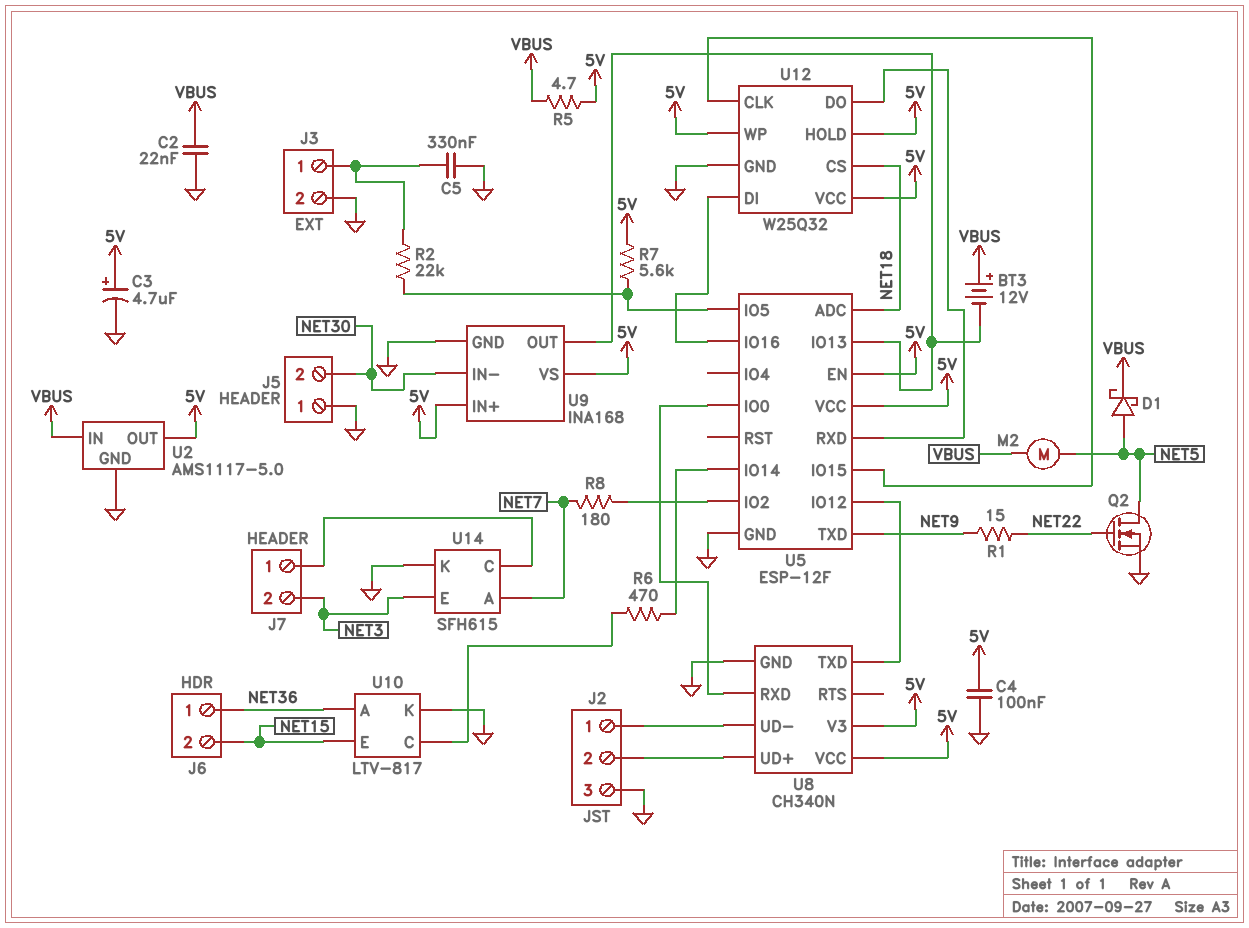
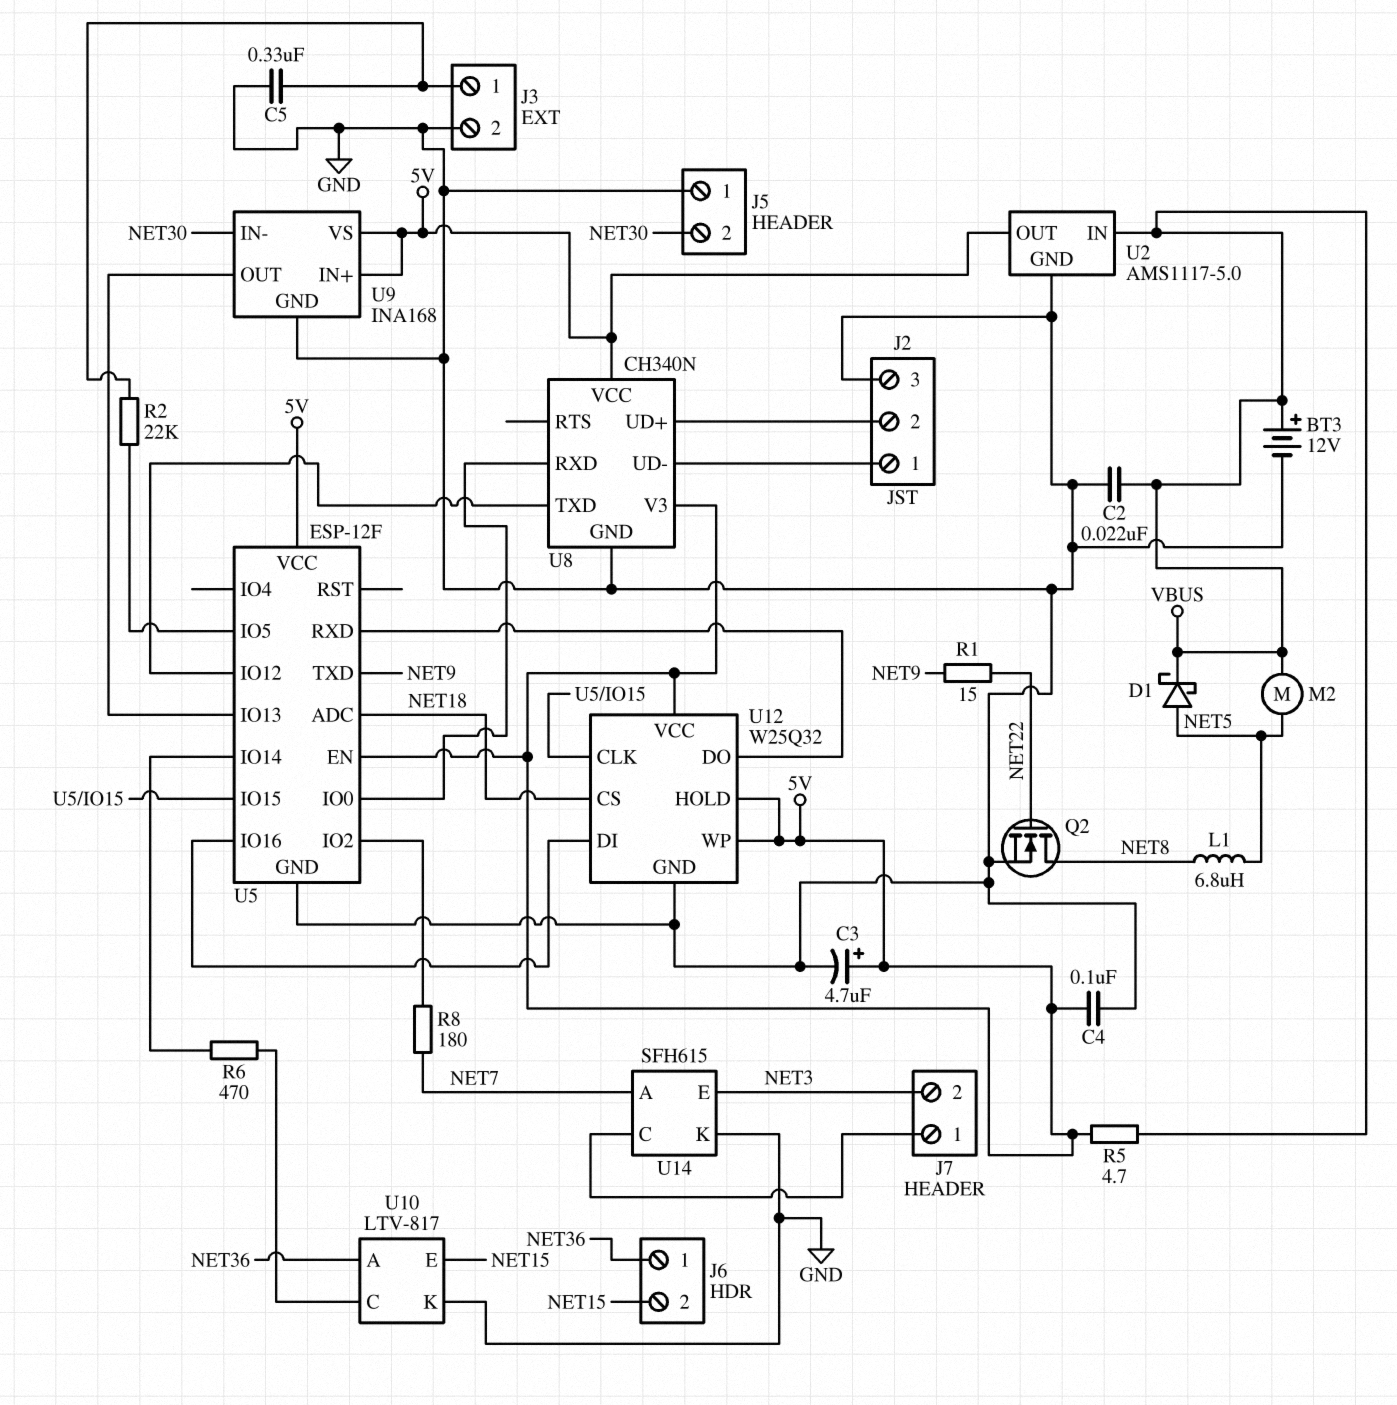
BT3: 12V (plus VBUS, minus U5/IO13) -> 12V (plus VBUS, minus GND)
L1: none -> 6.8uH (NET5, NET8)
Q2: NMOS (G NET22, D NET5, S GND) -> NMOS (G NET22, D NET8, S GND)
R7: 5.6k (5V, U5/IO5) -> none

